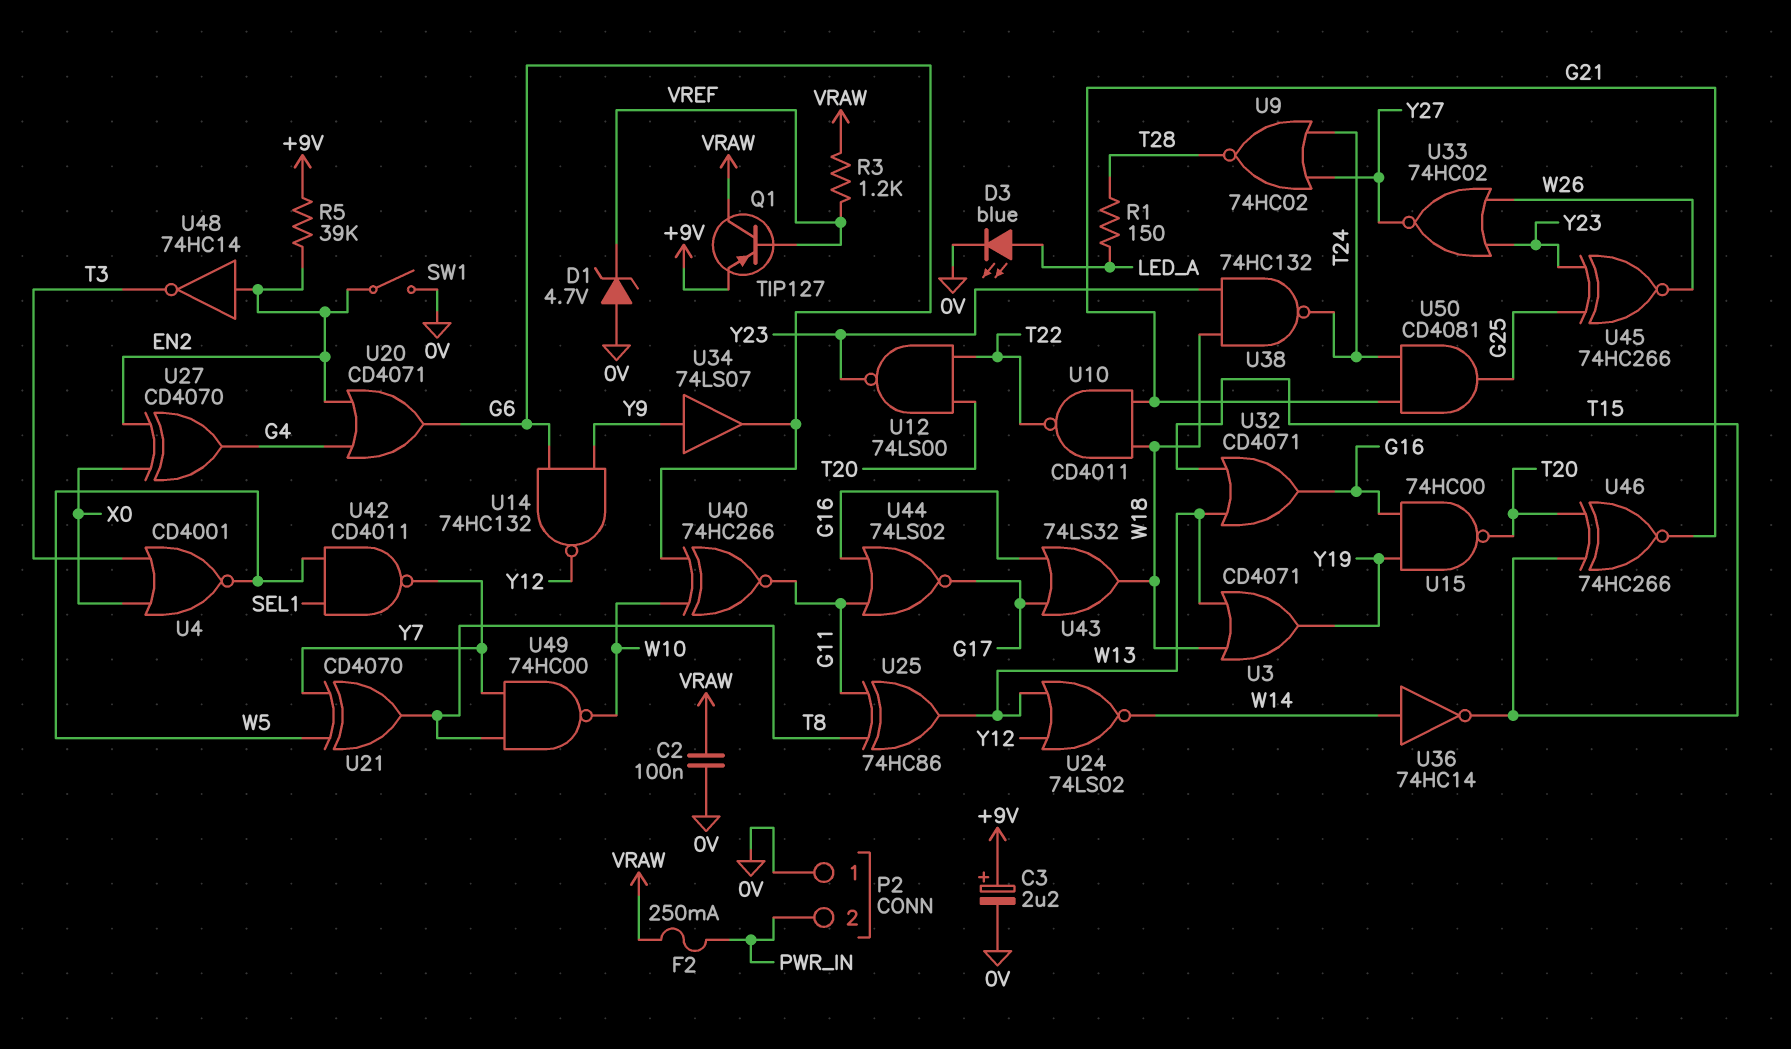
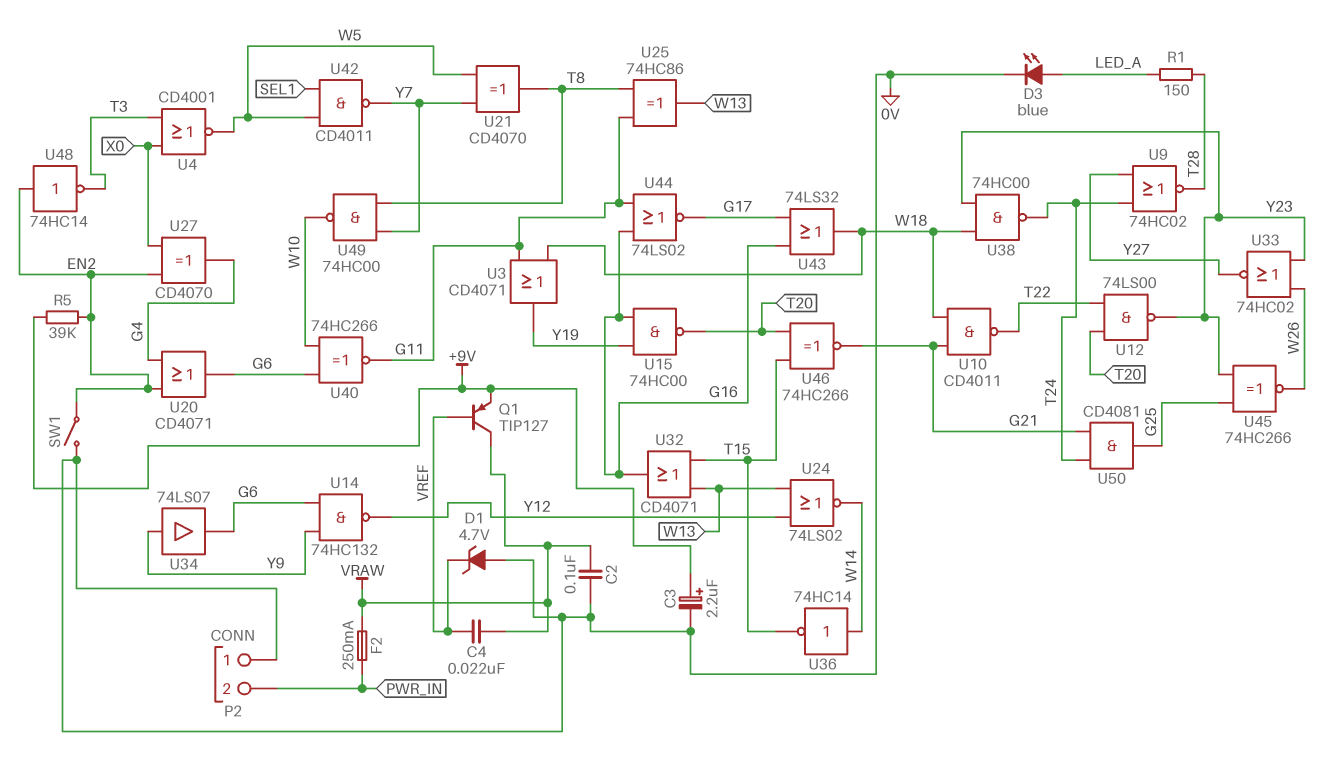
C4: none -> 22nF (VRAW, VREF)
R3: 1.2k (VRAW, VREF) -> none
U3: OR CD4071 (in W13, in W18, out Y19) -> OR CD4071 (in G11, in W18, out Y19)
U38: NAND 74HC132 (in W18, in Y23, out T24) -> NAND 74HC00 (in W18, in Y23, out T24)

